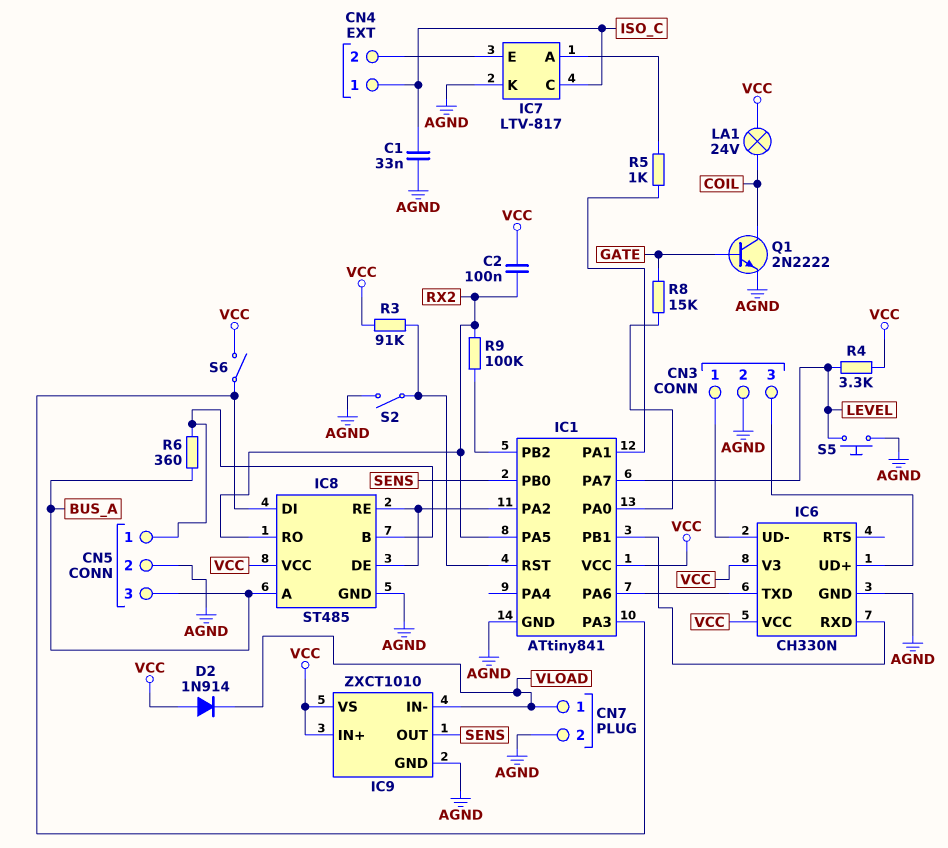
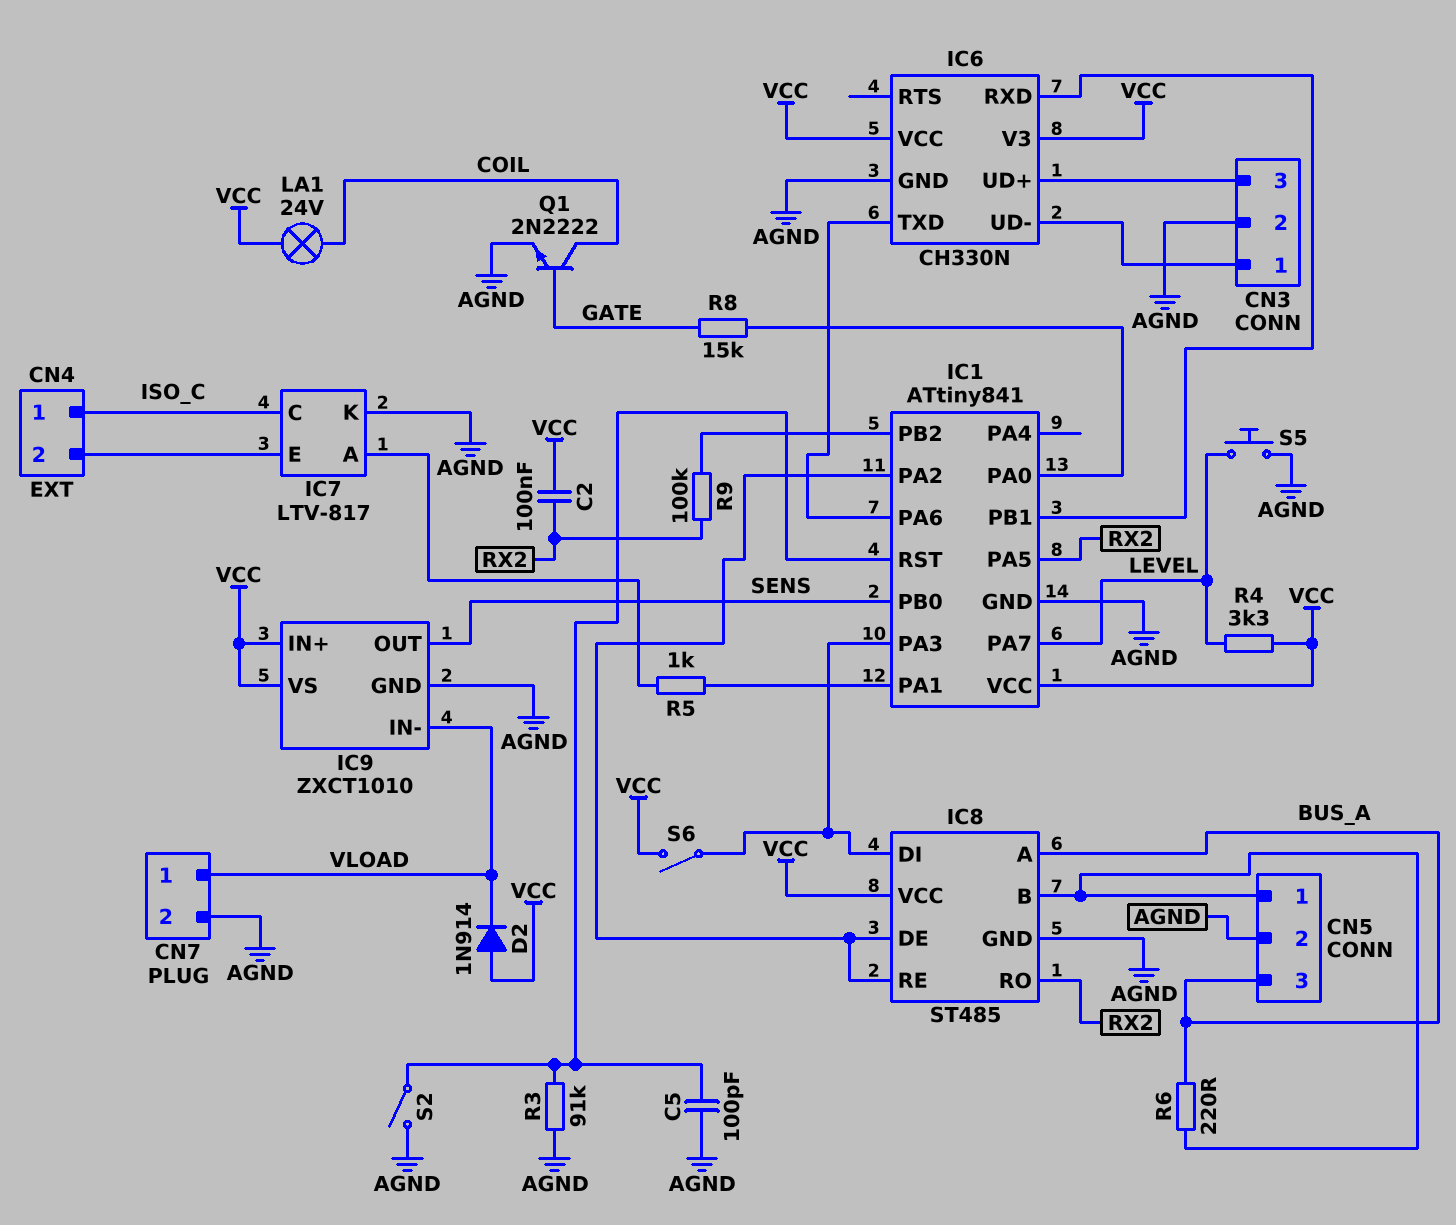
C1: 33nF (AGND, ISO_C) -> none
C5: none -> 100pF (AGND, IC1/RST)
R3: 91k (IC1/RST, VCC) -> 91k (AGND, IC1/RST)
R6: 360 (BUS_A, CN5/1) -> 220 (BUS_A, CN5/1)

